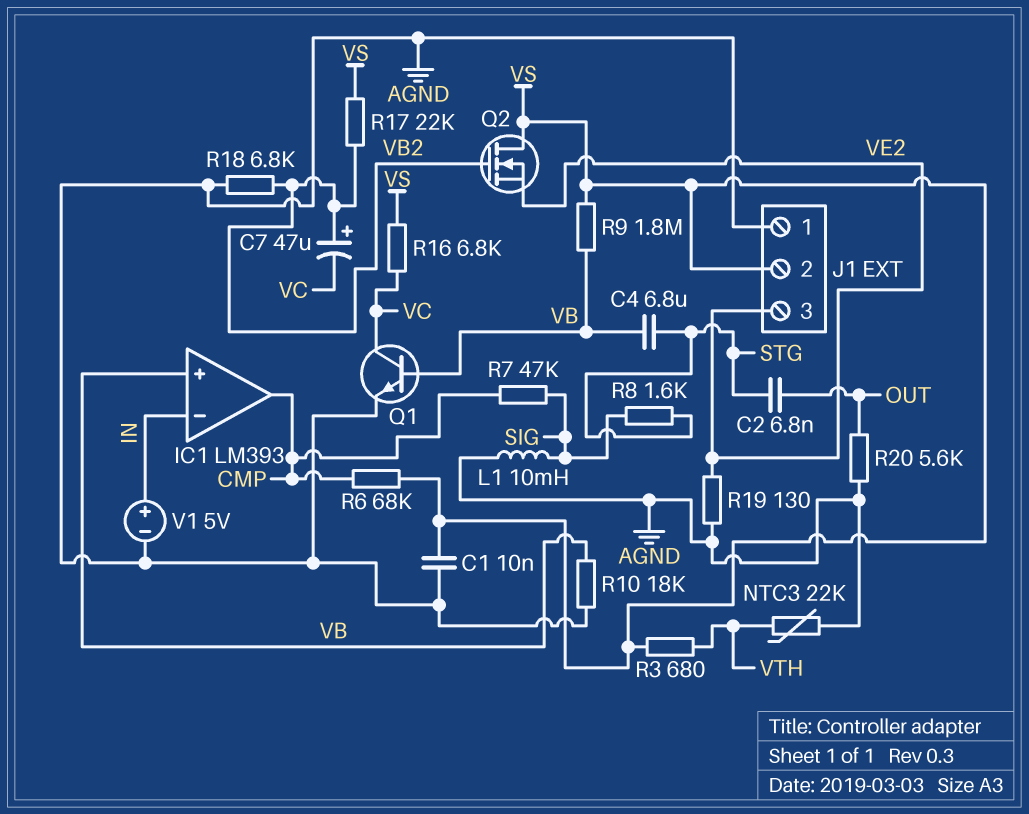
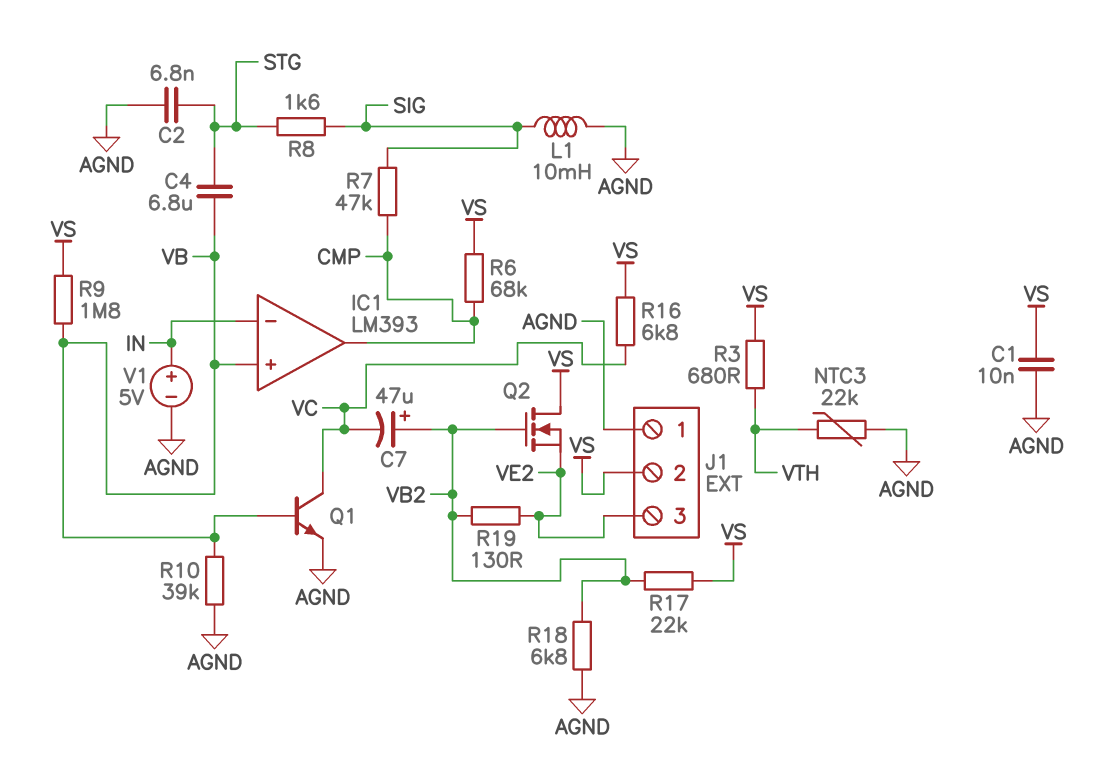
C2: 6.8nF (OUT, STG) -> 6.8nF (AGND, STG)
R10: 18k (AGND, VB) -> 39k (AGND, VB)
R19: 130 (AGND, VE2) -> 130 (VB2, VE2)
R20: 5.6k (AGND, OUT) -> none

